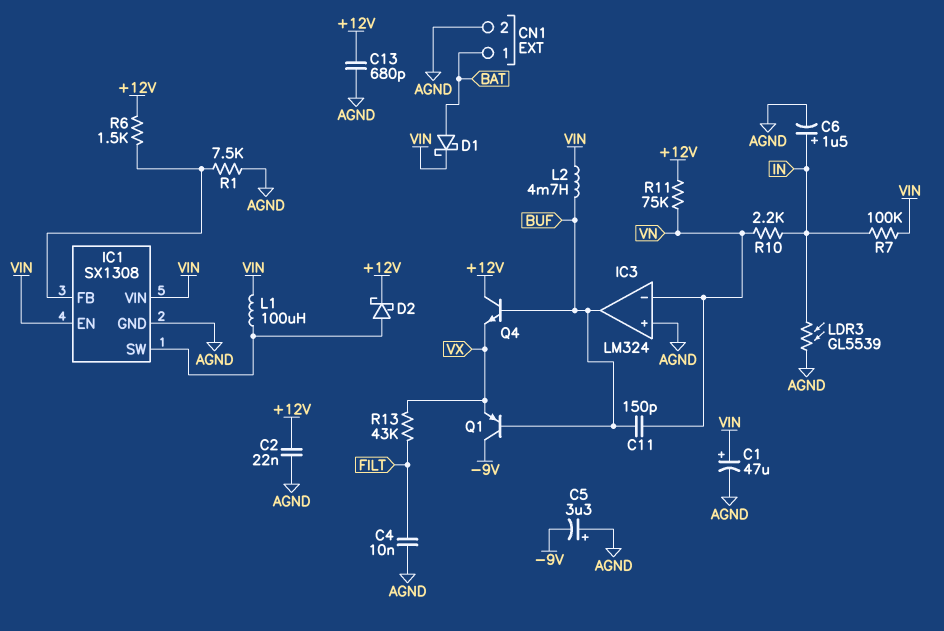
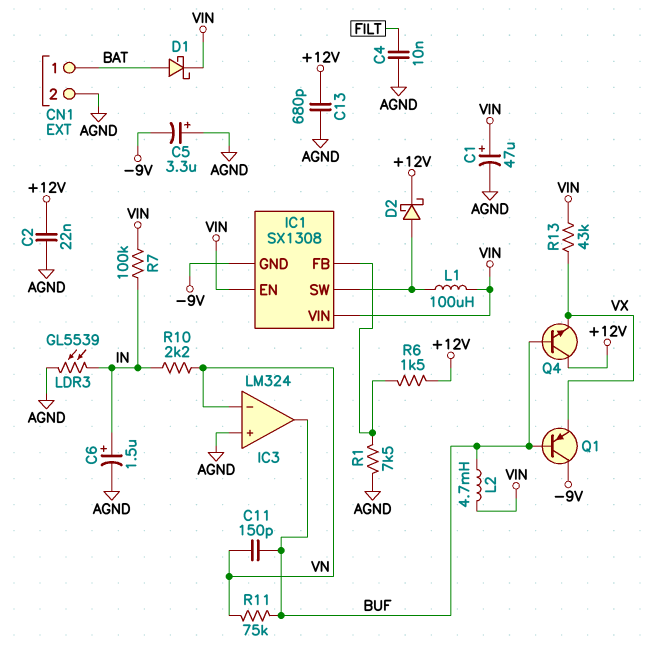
IC1 pin GND: AGND -> -9V
R11: 75k (+12V, VN) -> 75k (BUF, VN)
R13: 43k (FILT, VX) -> 43k (VIN, VX)

